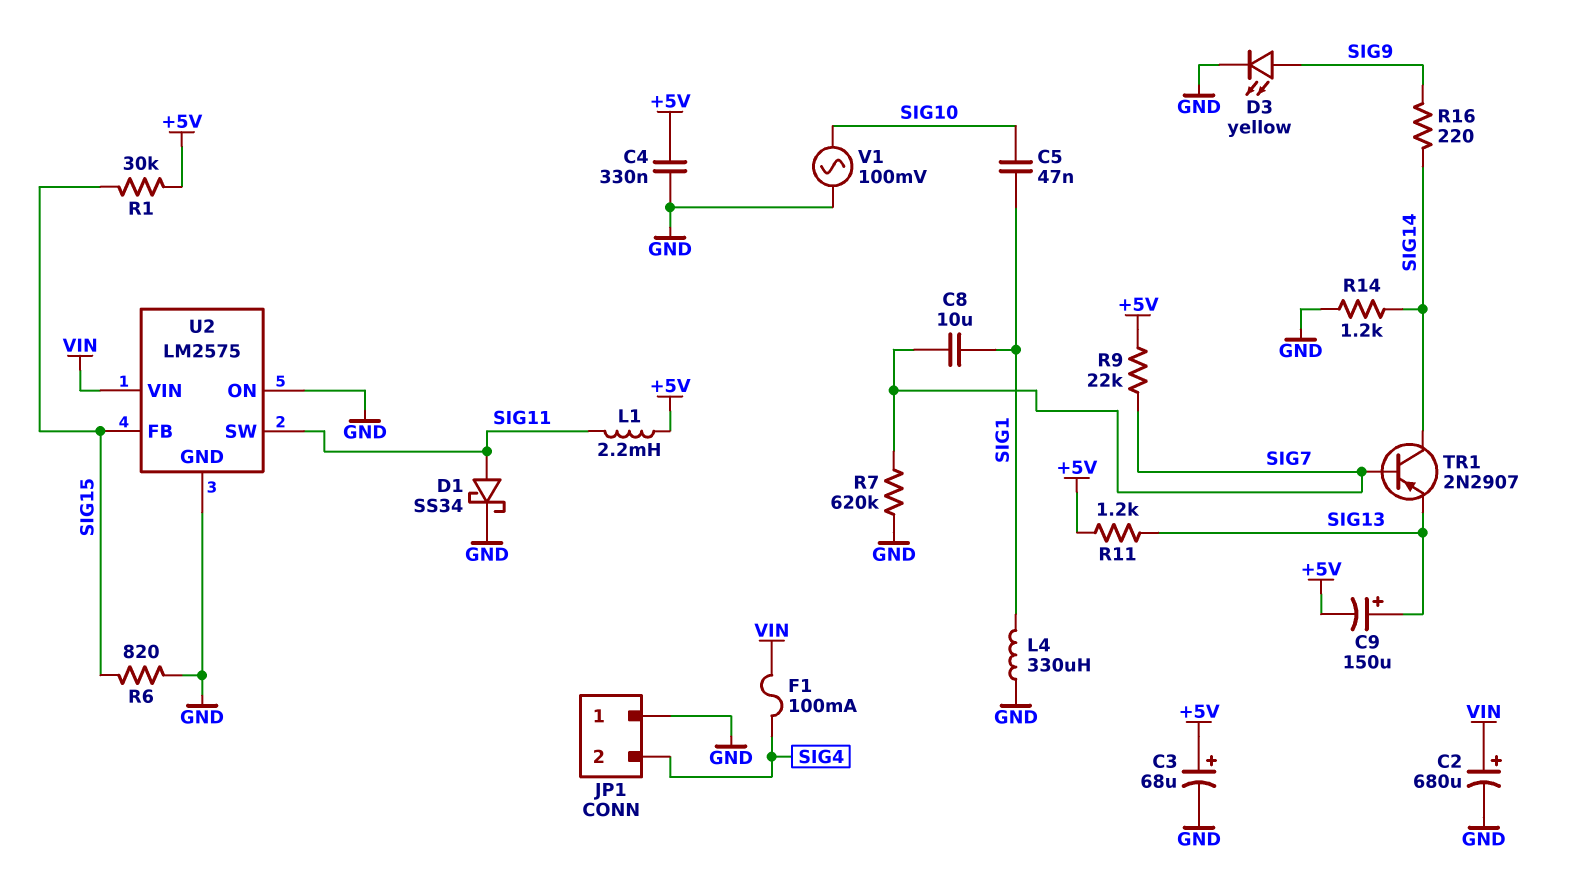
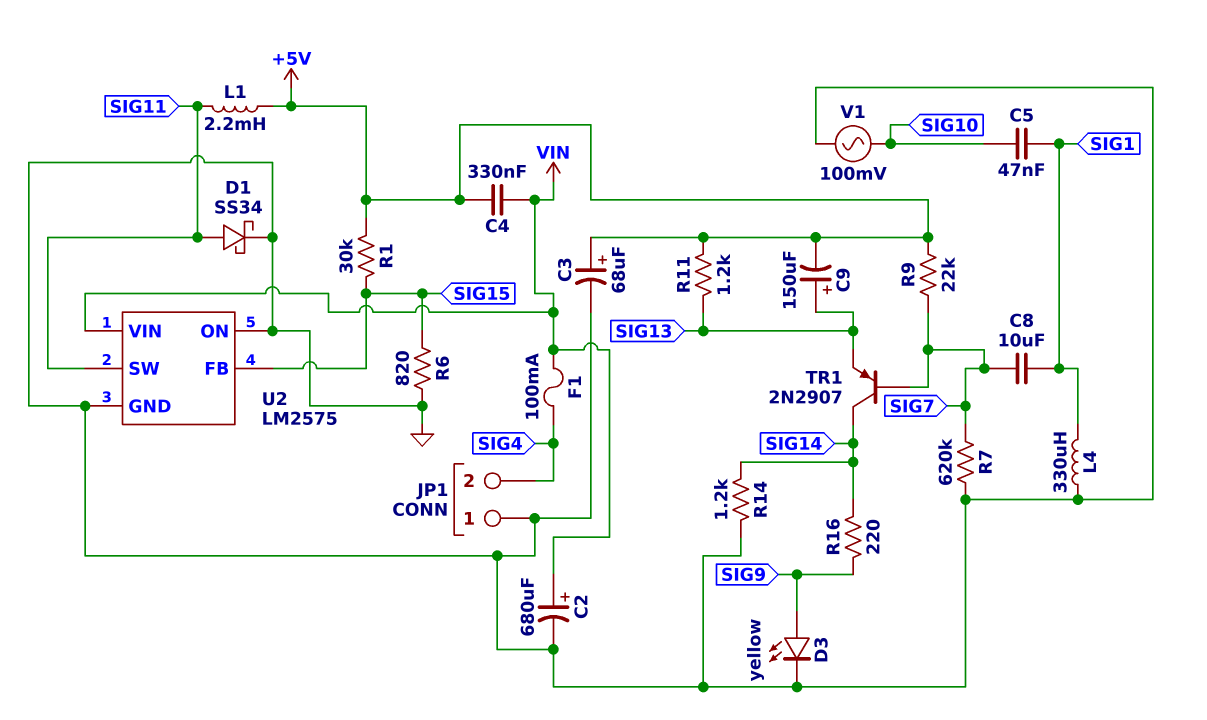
C4: 330nF (+5V, GND) -> 330nF (+5V, VIN)

